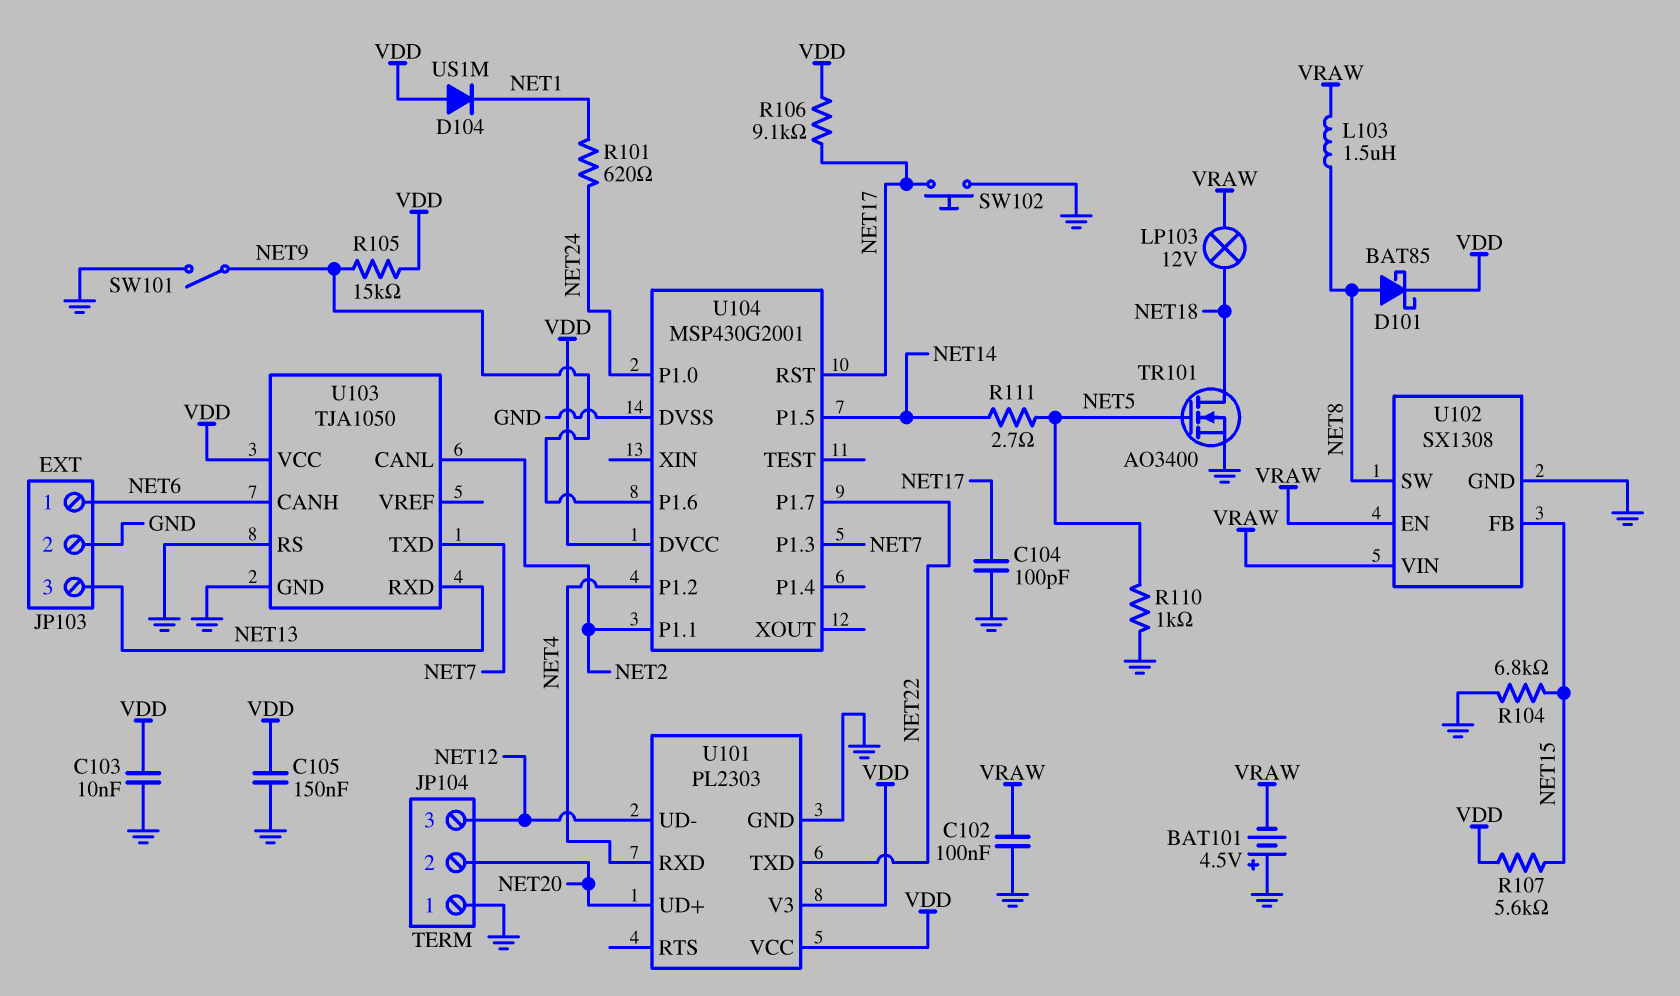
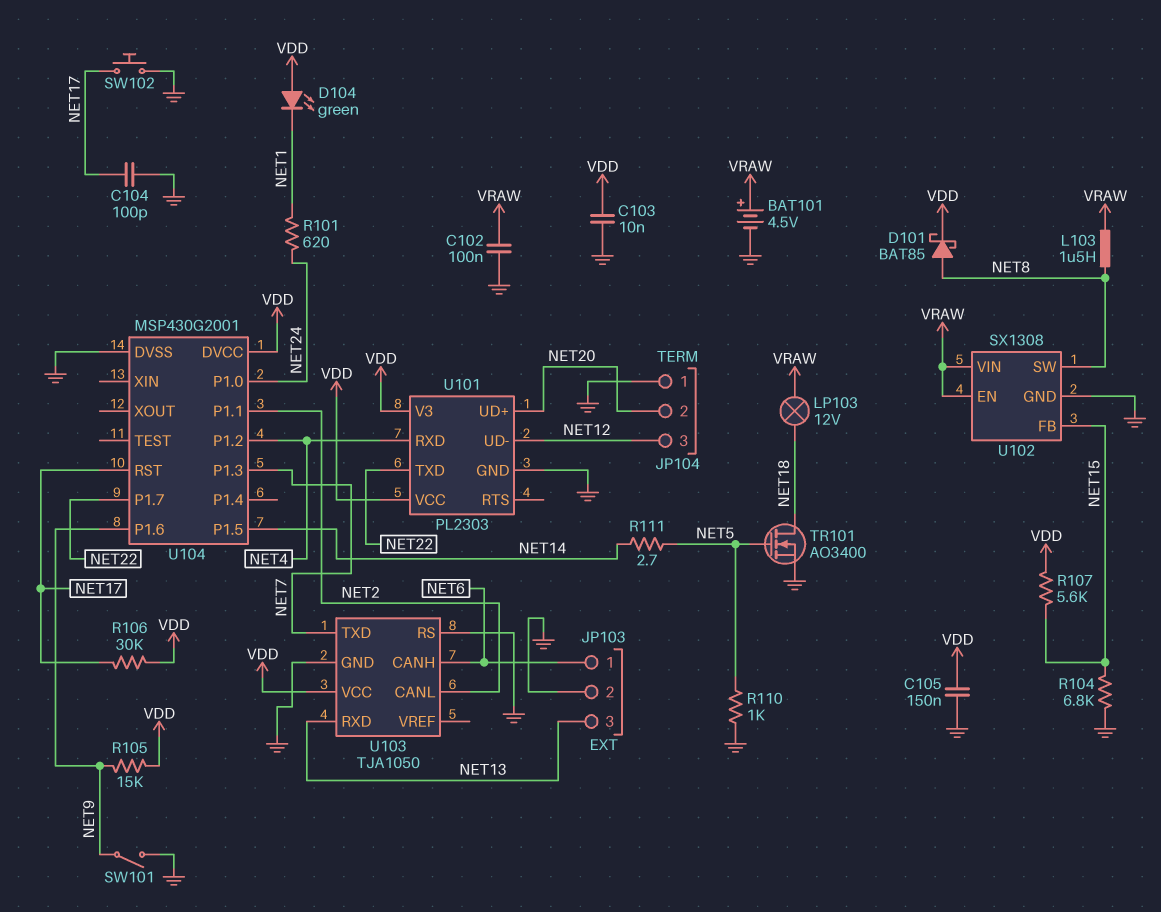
BAT101: 4.5V (plus GND, minus VRAW) -> 4.5V (plus VRAW, minus GND)
D104: diode US1M (A VDD, K NET1) -> LED green (A VDD, K NET1)
R106: 9.1k (NET17, VDD) -> 30k (NET17, VDD)

